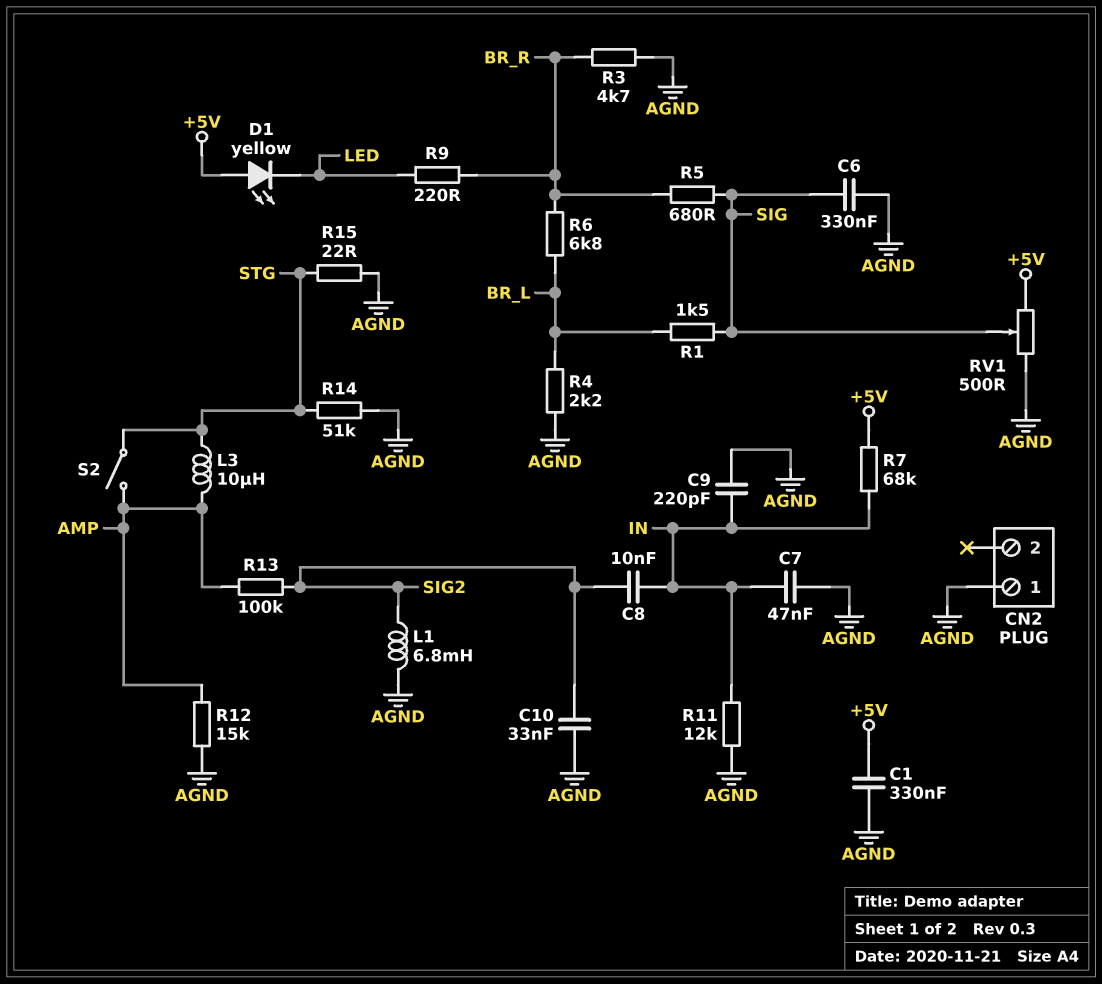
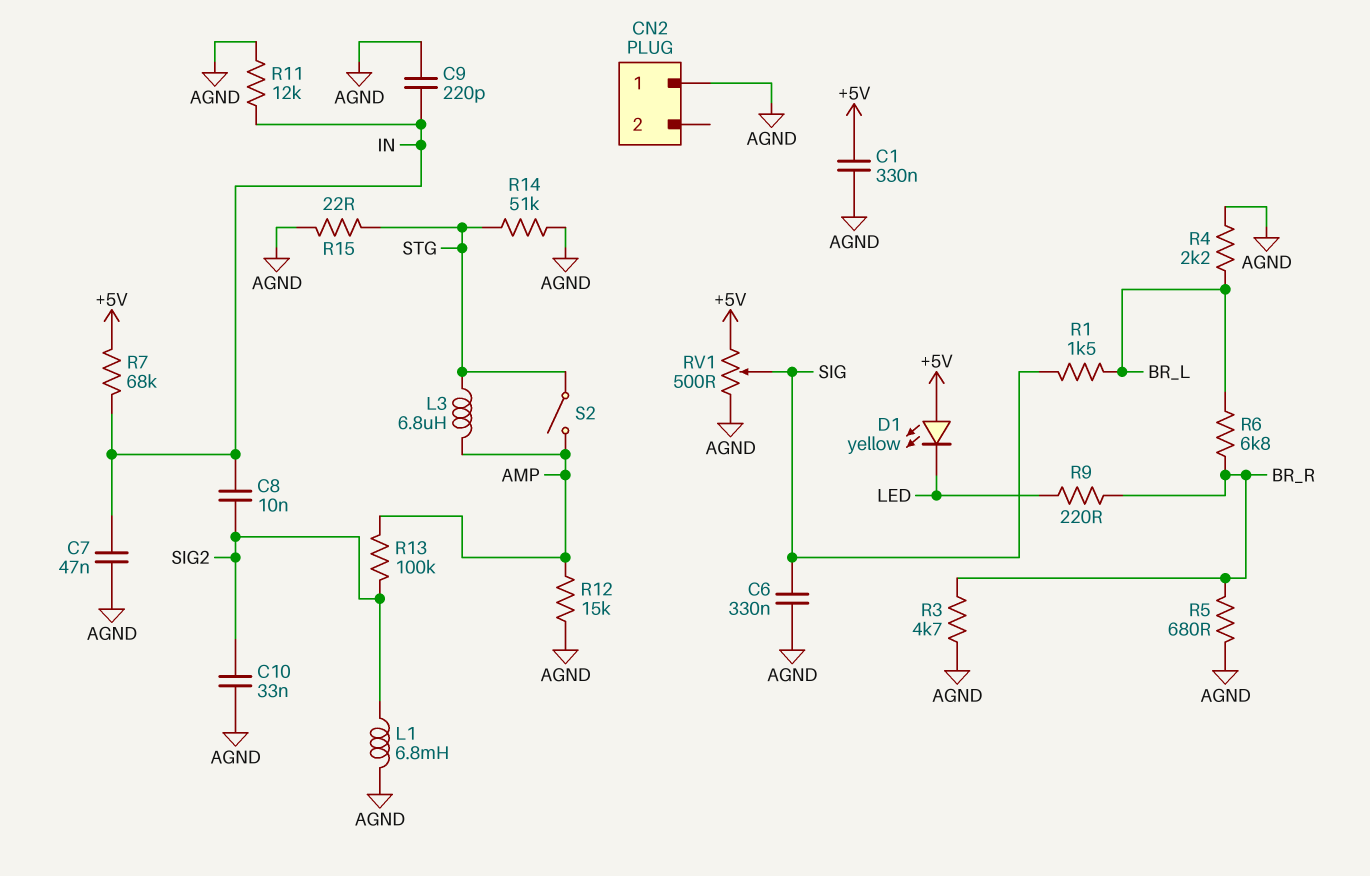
L3: 10uH (AMP, STG) -> 6.8uH (AMP, STG)
R5: 680 (BR_R, SIG) -> 680 (AGND, BR_R)

